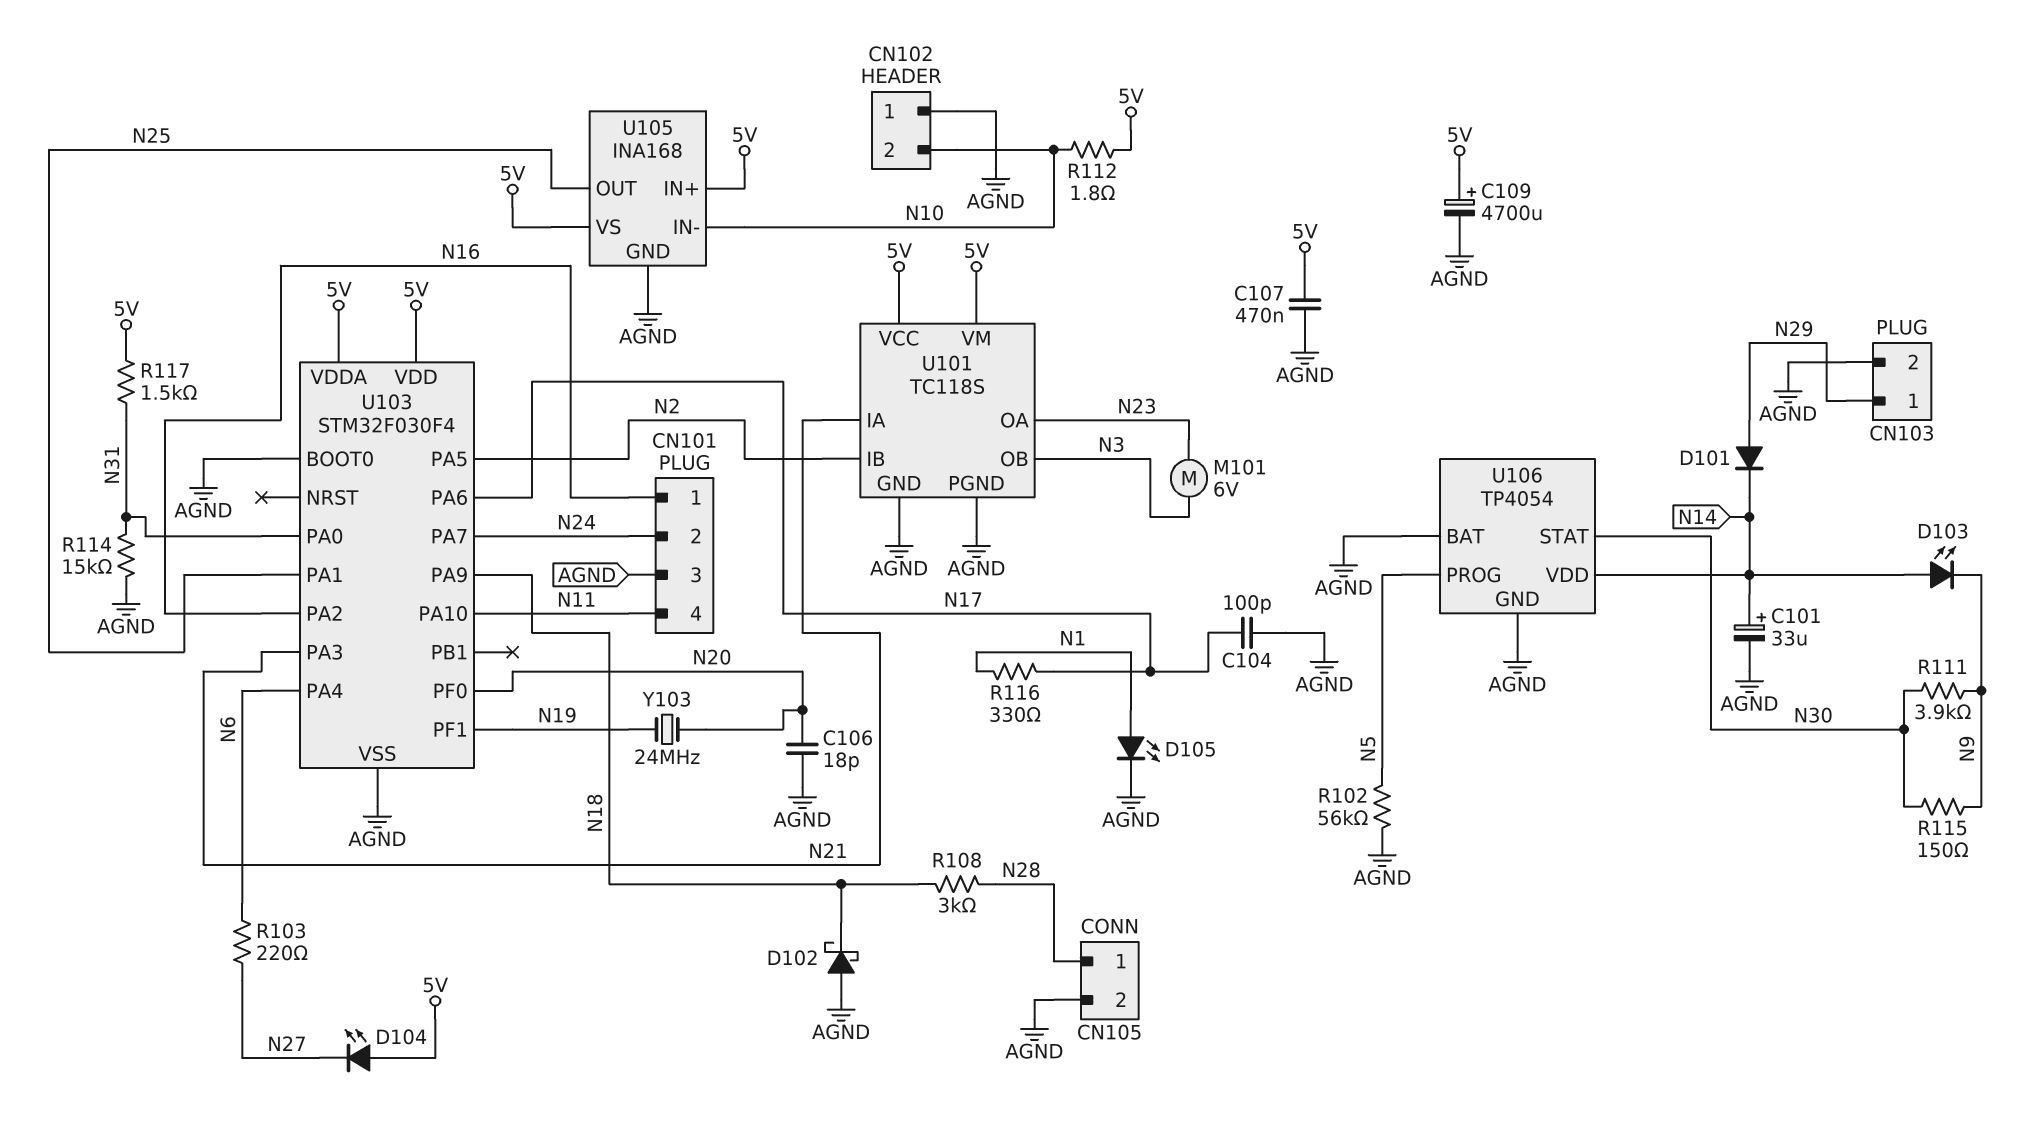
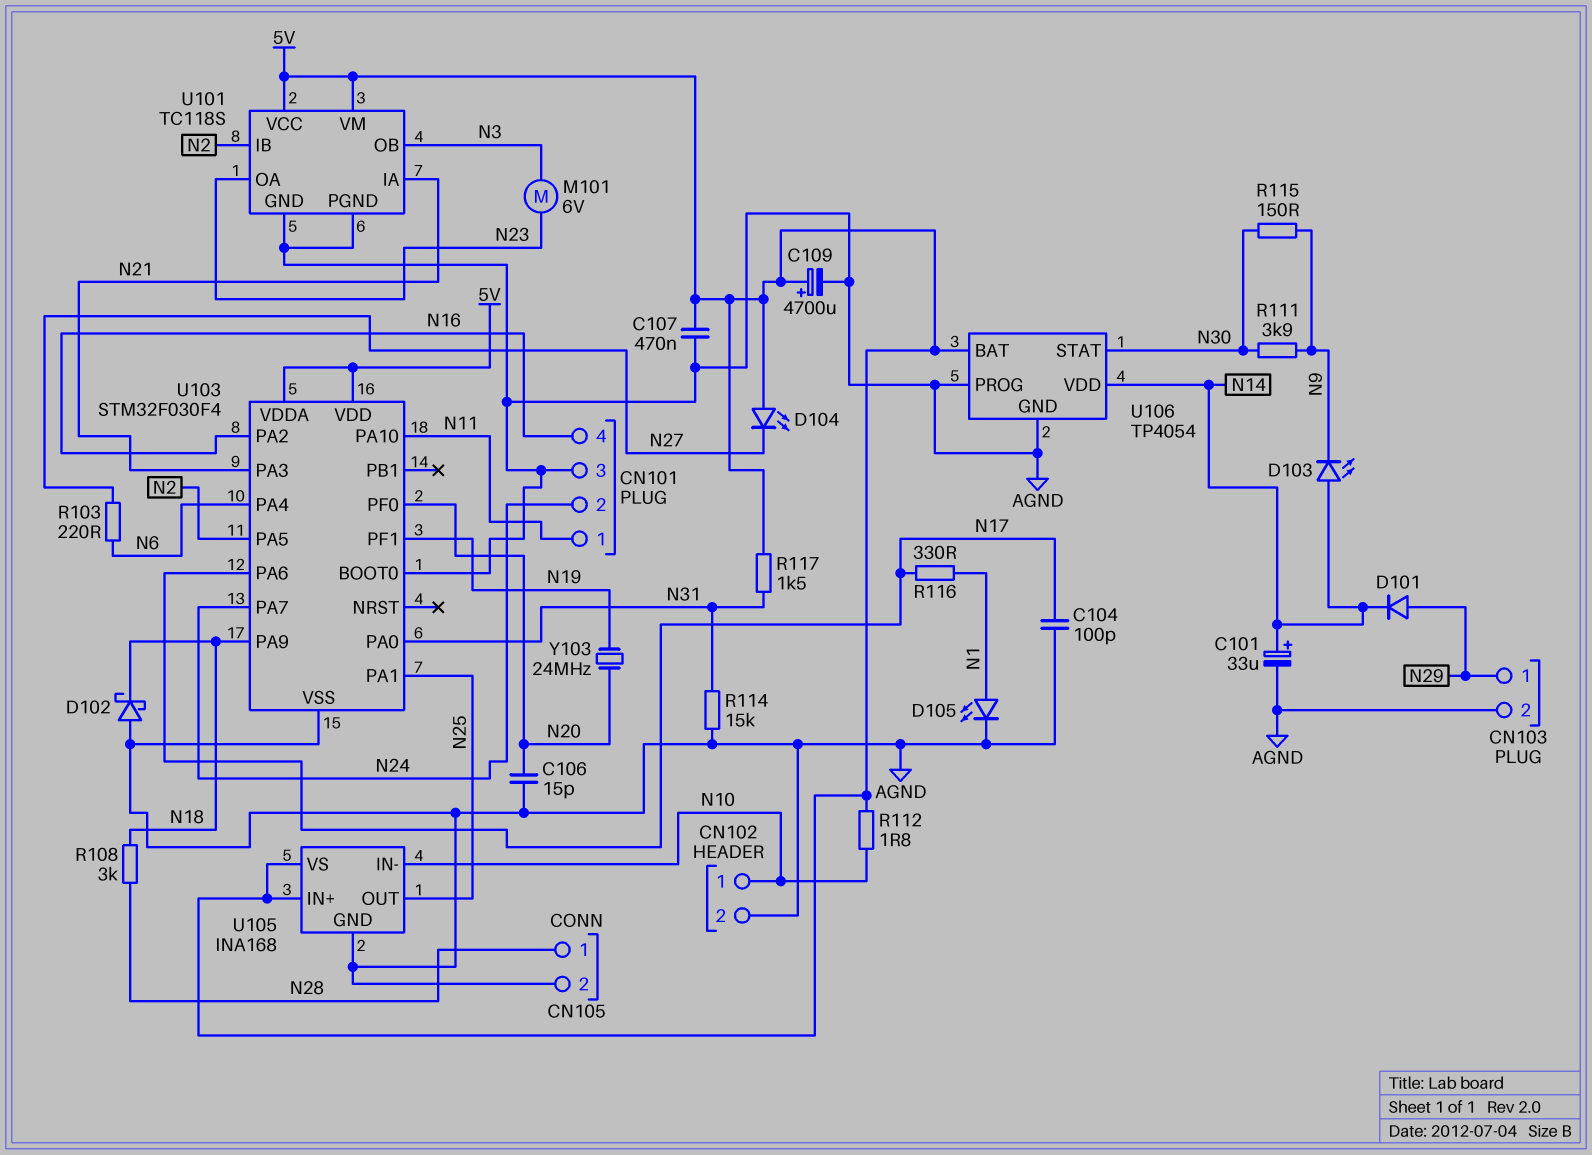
C106: 18pF (AGND, N20) -> 15pF (AGND, N20)
CN101 pin 1: N16 -> N11
CN101 pin 4: N11 -> N16
CN102 pin 1: AGND -> N10
CN102 pin 2: N10 -> AGND
R102: 56k (AGND, N5) -> none
U106 pin BAT: AGND -> 5V
U106 pin PROG: N5 -> AGND

